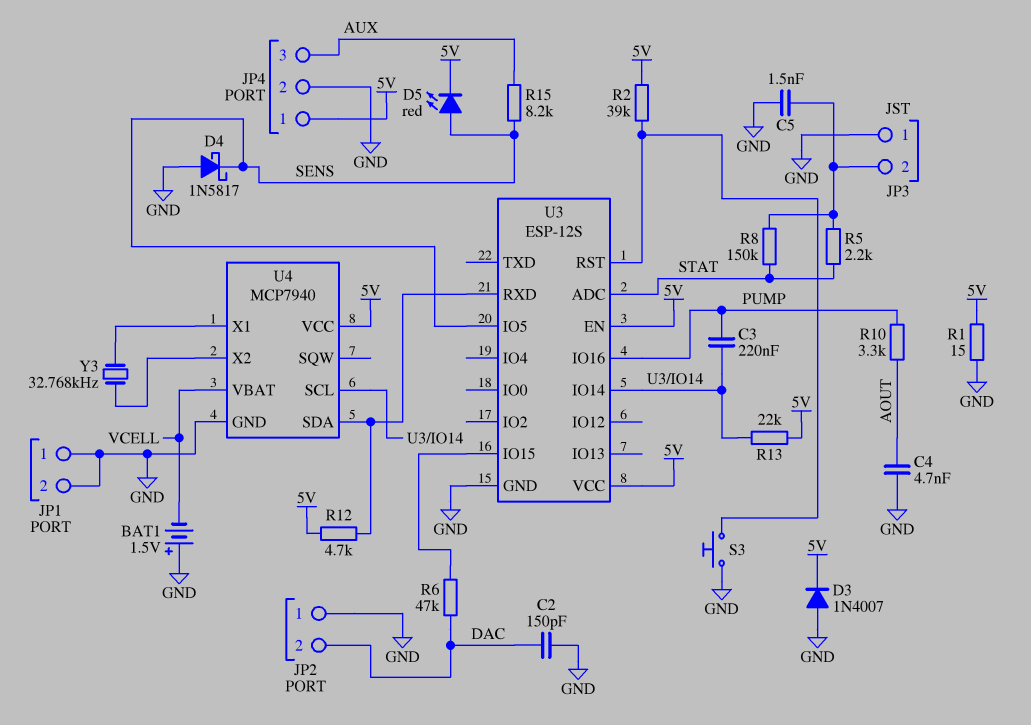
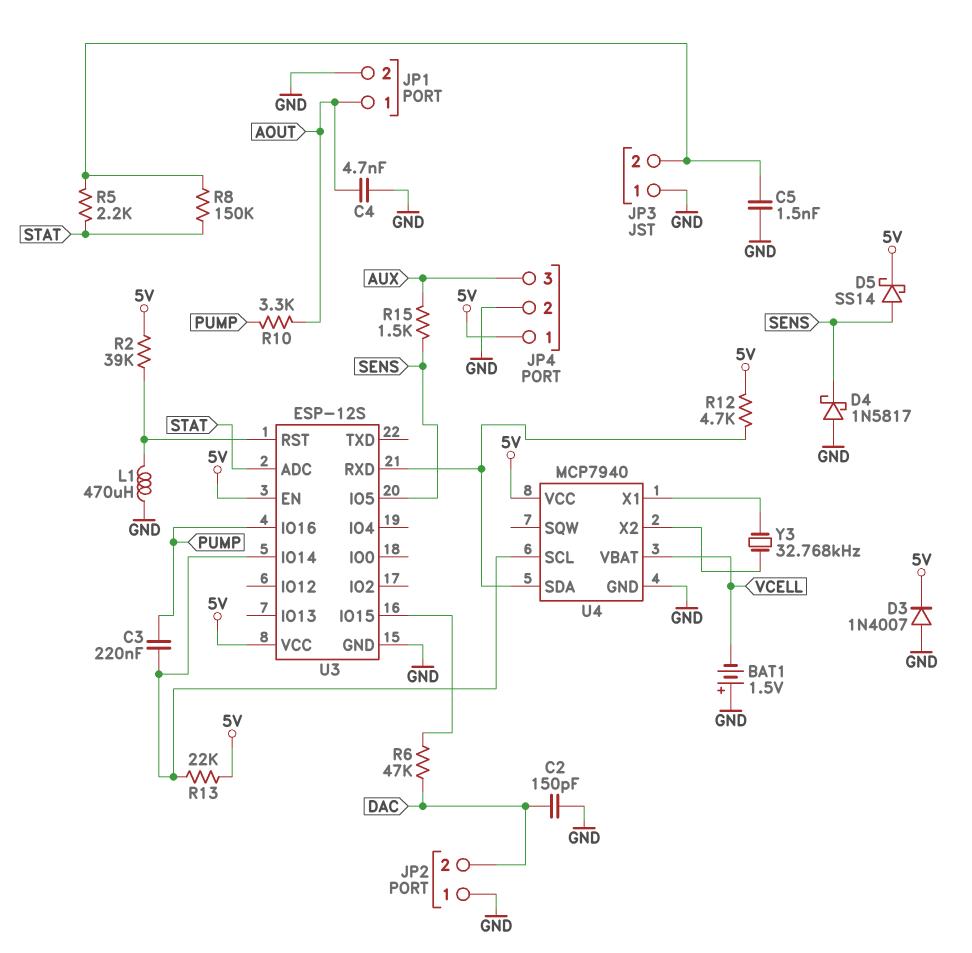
D5: LED red (A SENS, K 5V) -> schottky SS14 (A SENS, K 5V)
JP1 pin 1: GND -> AOUT
L1: none -> 470uH (GND, U3/RST)
R1: 15 (5V, GND) -> none
R15: 8.2k (AUX, SENS) -> 1.5k (AUX, SENS)
S3: button (GND, U3/RST) -> none

